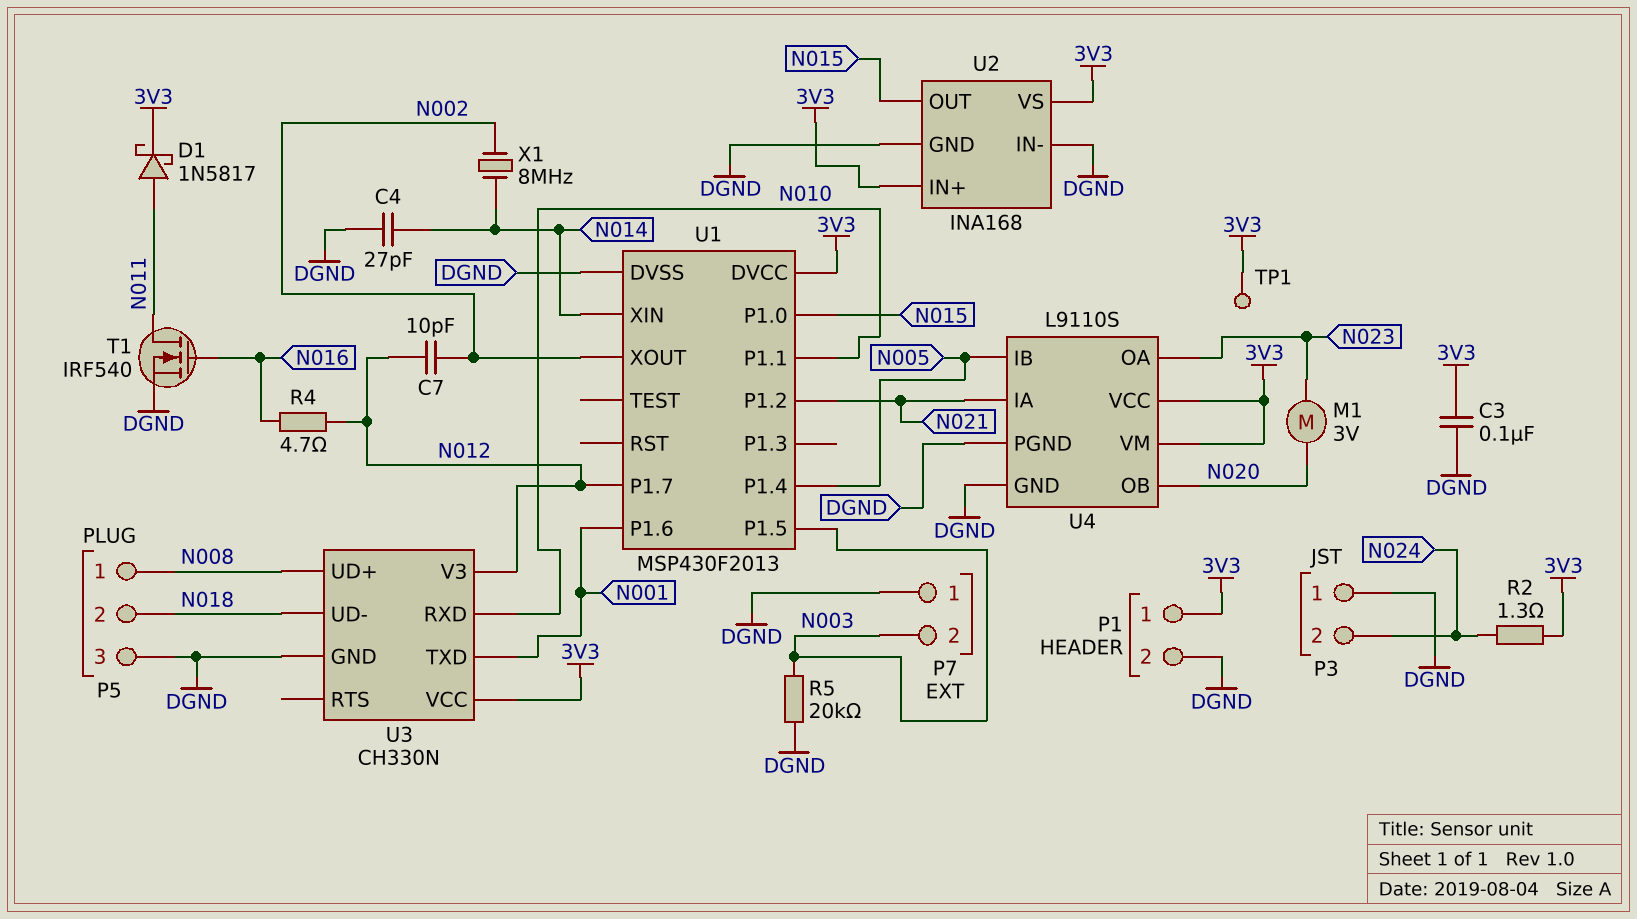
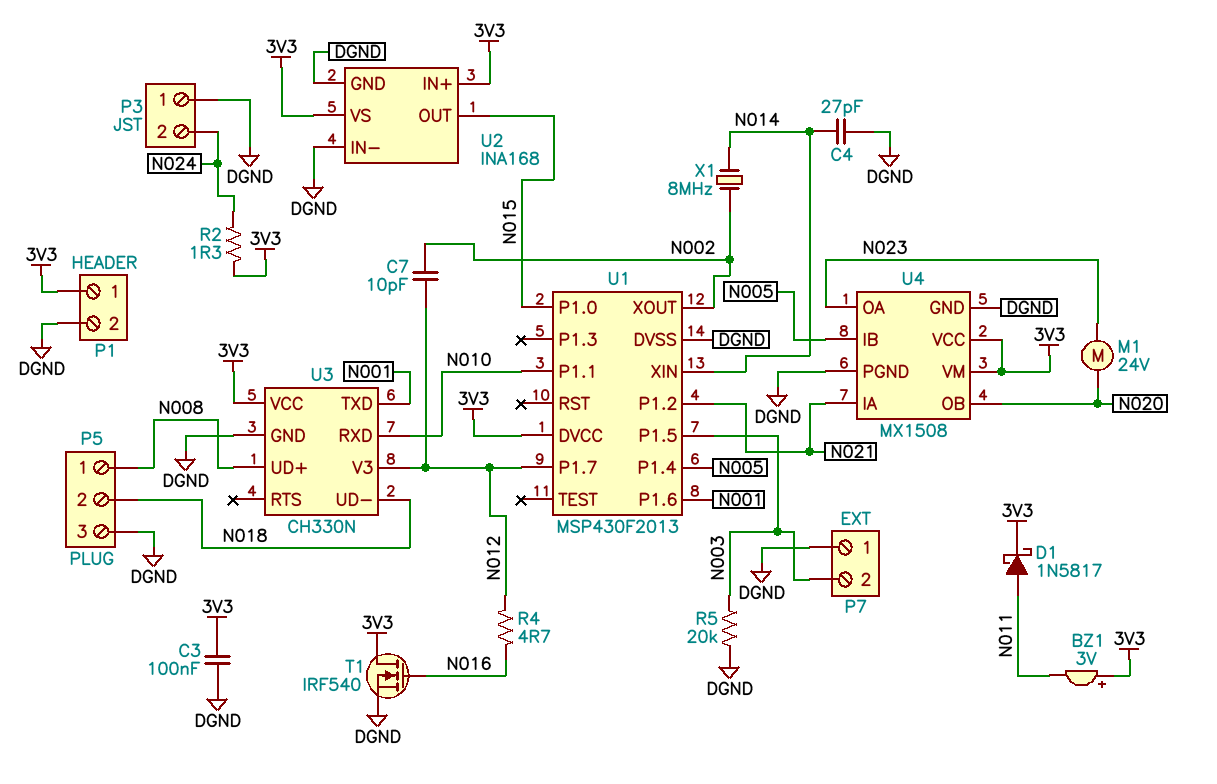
BZ1: none -> buzzer 3V (plus 3V3, minus N011)
M1: motor 3V (N020, N023) -> motor 24V (N020, N023)
T1: NMOS IRF540 (G N016, D N011, S DGND) -> NMOS IRF540 (G N016, D 3V3, S DGND)
TP1: test point (3V3) -> none
U4: L9110S -> MX1508

